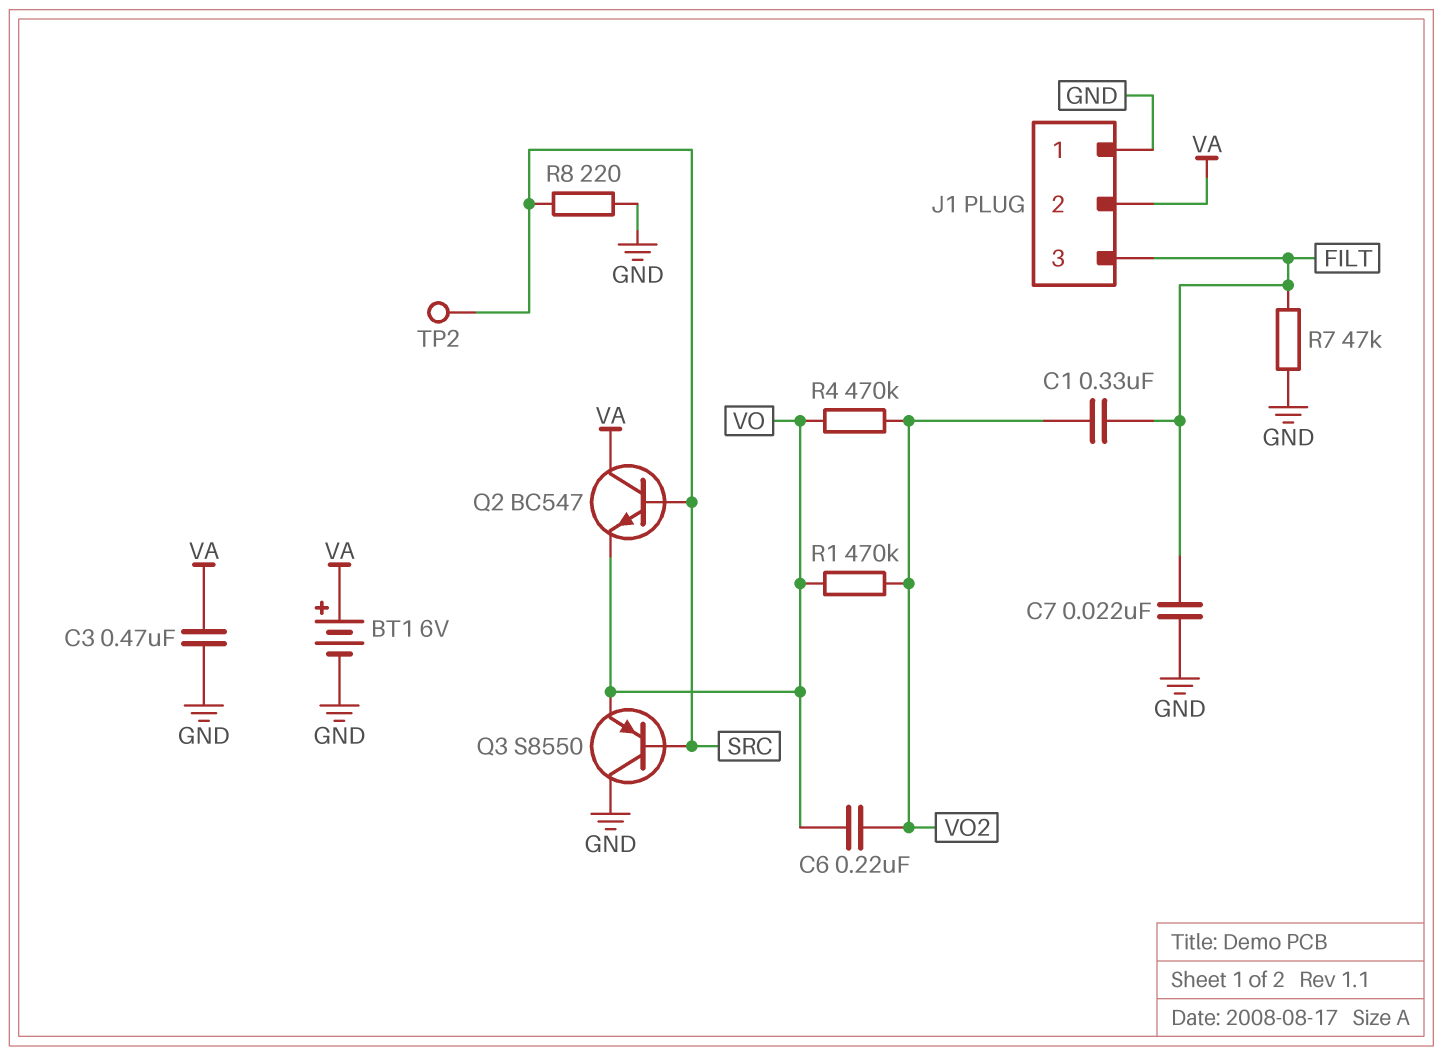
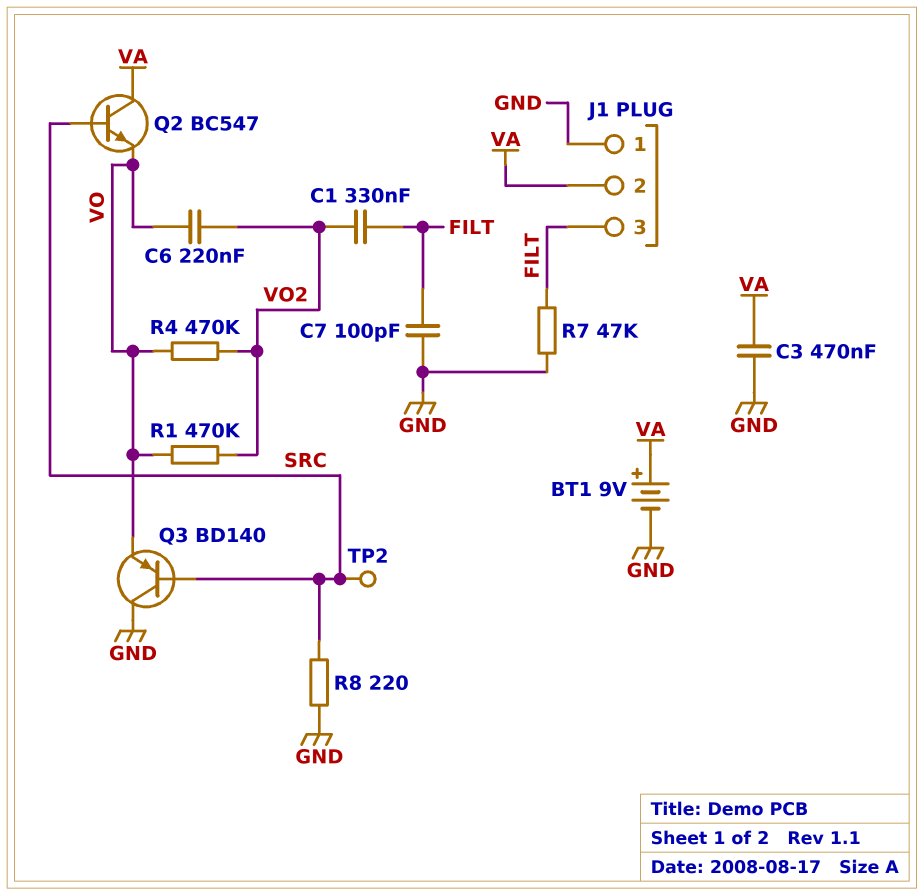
BT1: 6V (plus VA, minus GND) -> 9V (plus VA, minus GND)
C7: 22nF (FILT, GND) -> 100pF (FILT, GND)
Q3: PNP S8550 (B SRC, C GND, E VO) -> PNP BD140 (B SRC, C GND, E VO)

